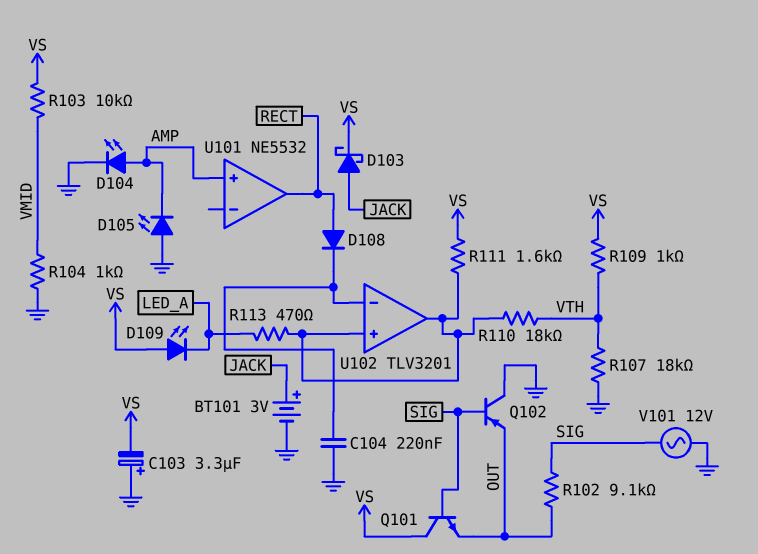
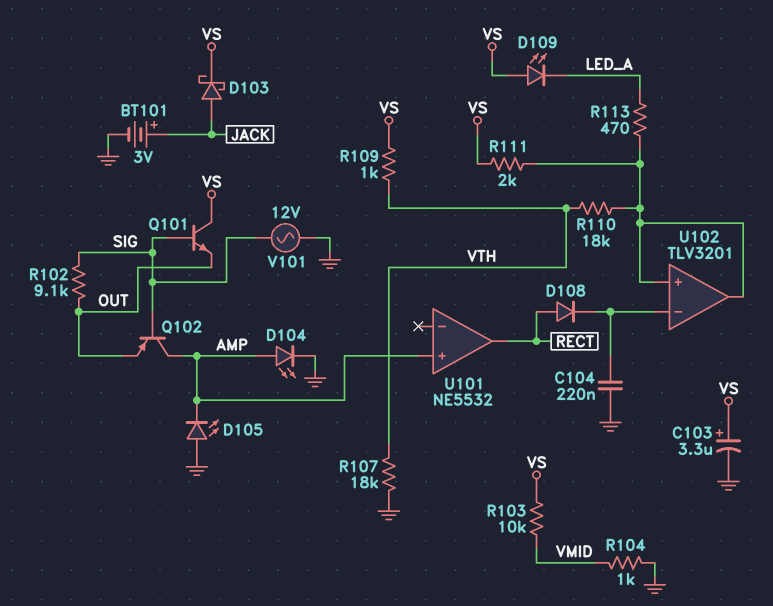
C103: 3.3uF (plus GND, minus VS) -> 3.3uF (plus VS, minus GND)
Q102: PNP (B SIG, C GND, E OUT) -> PNP (B SIG, C AMP, E OUT)
R111: 1.6k (U102/in+, VS) -> 2k (U102/in+, VS)

